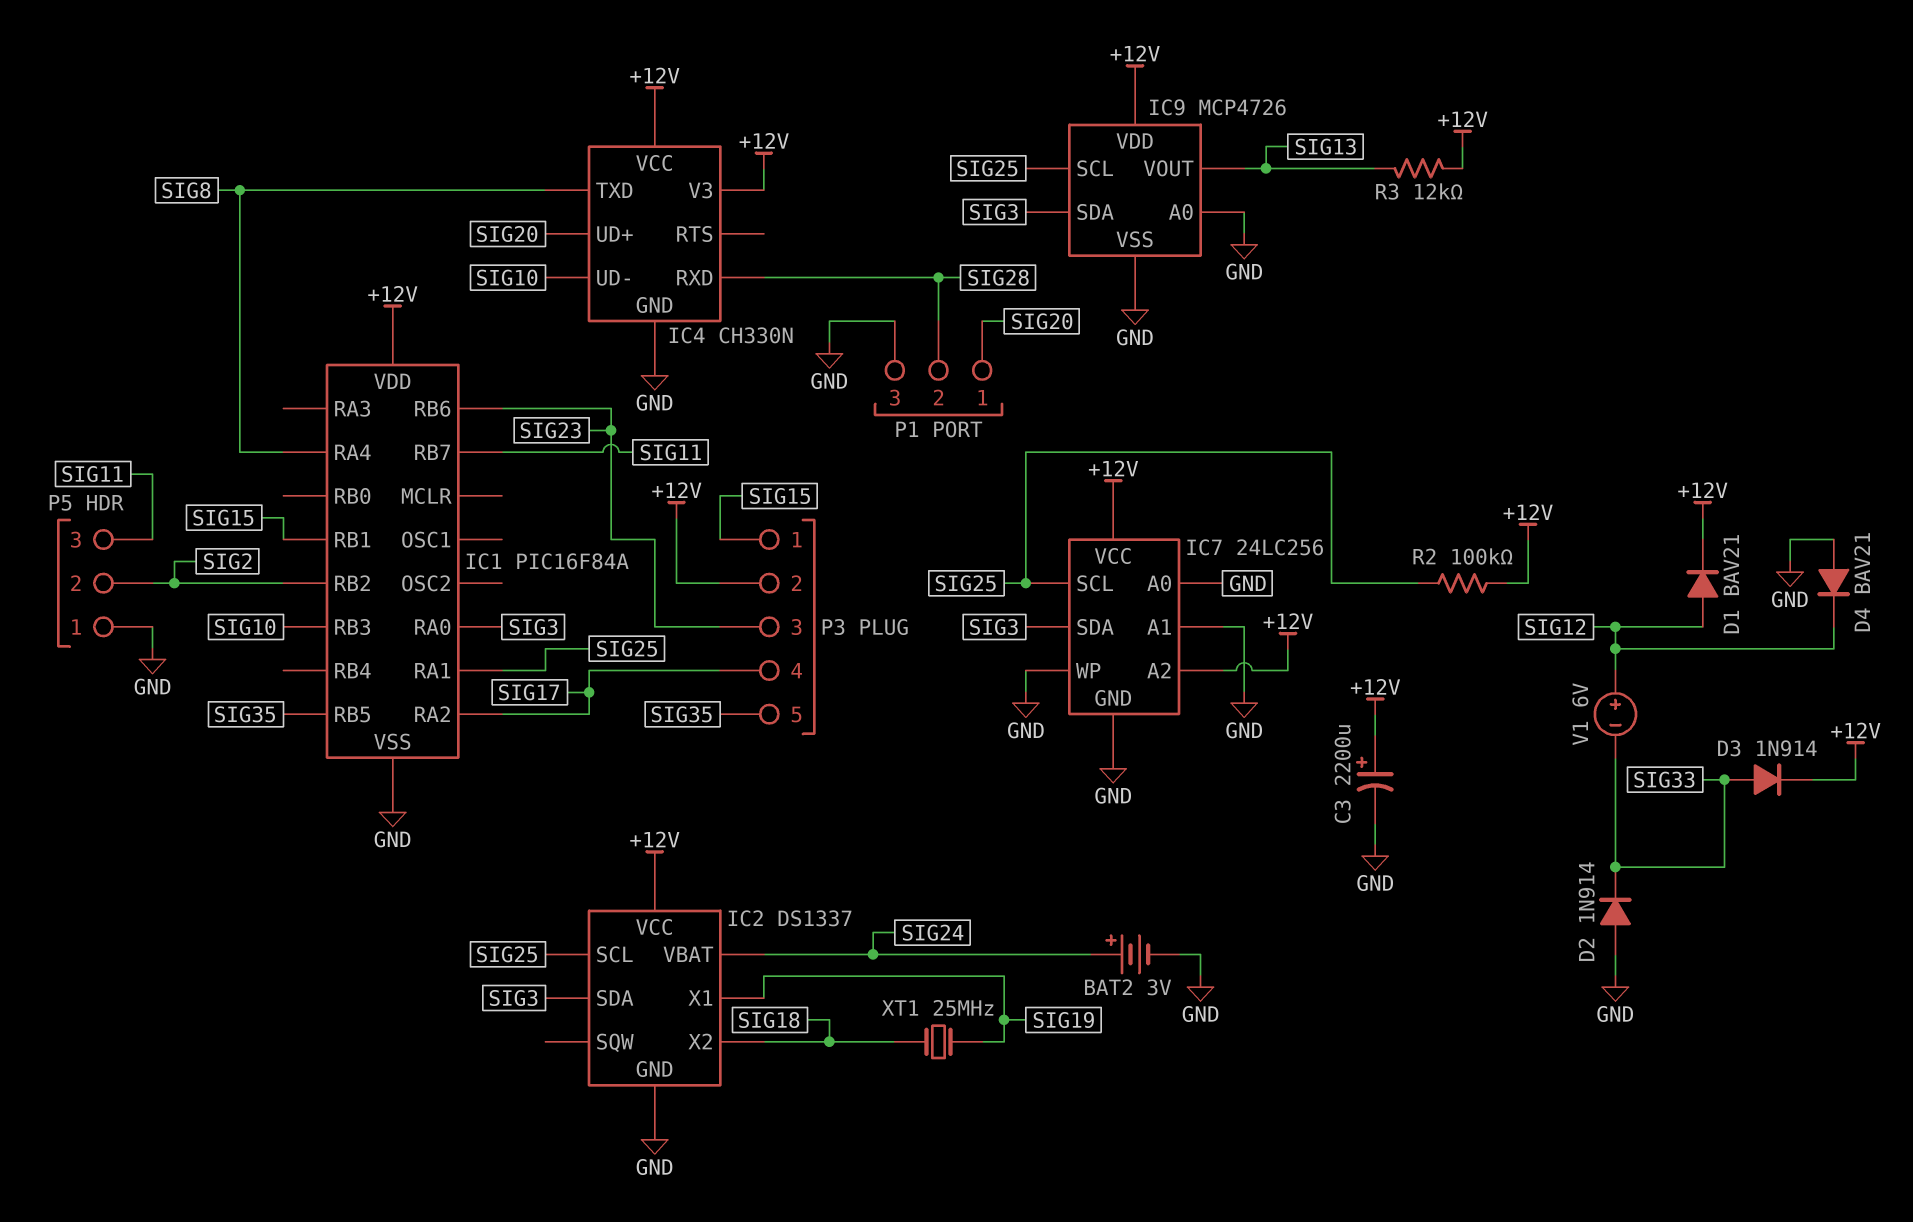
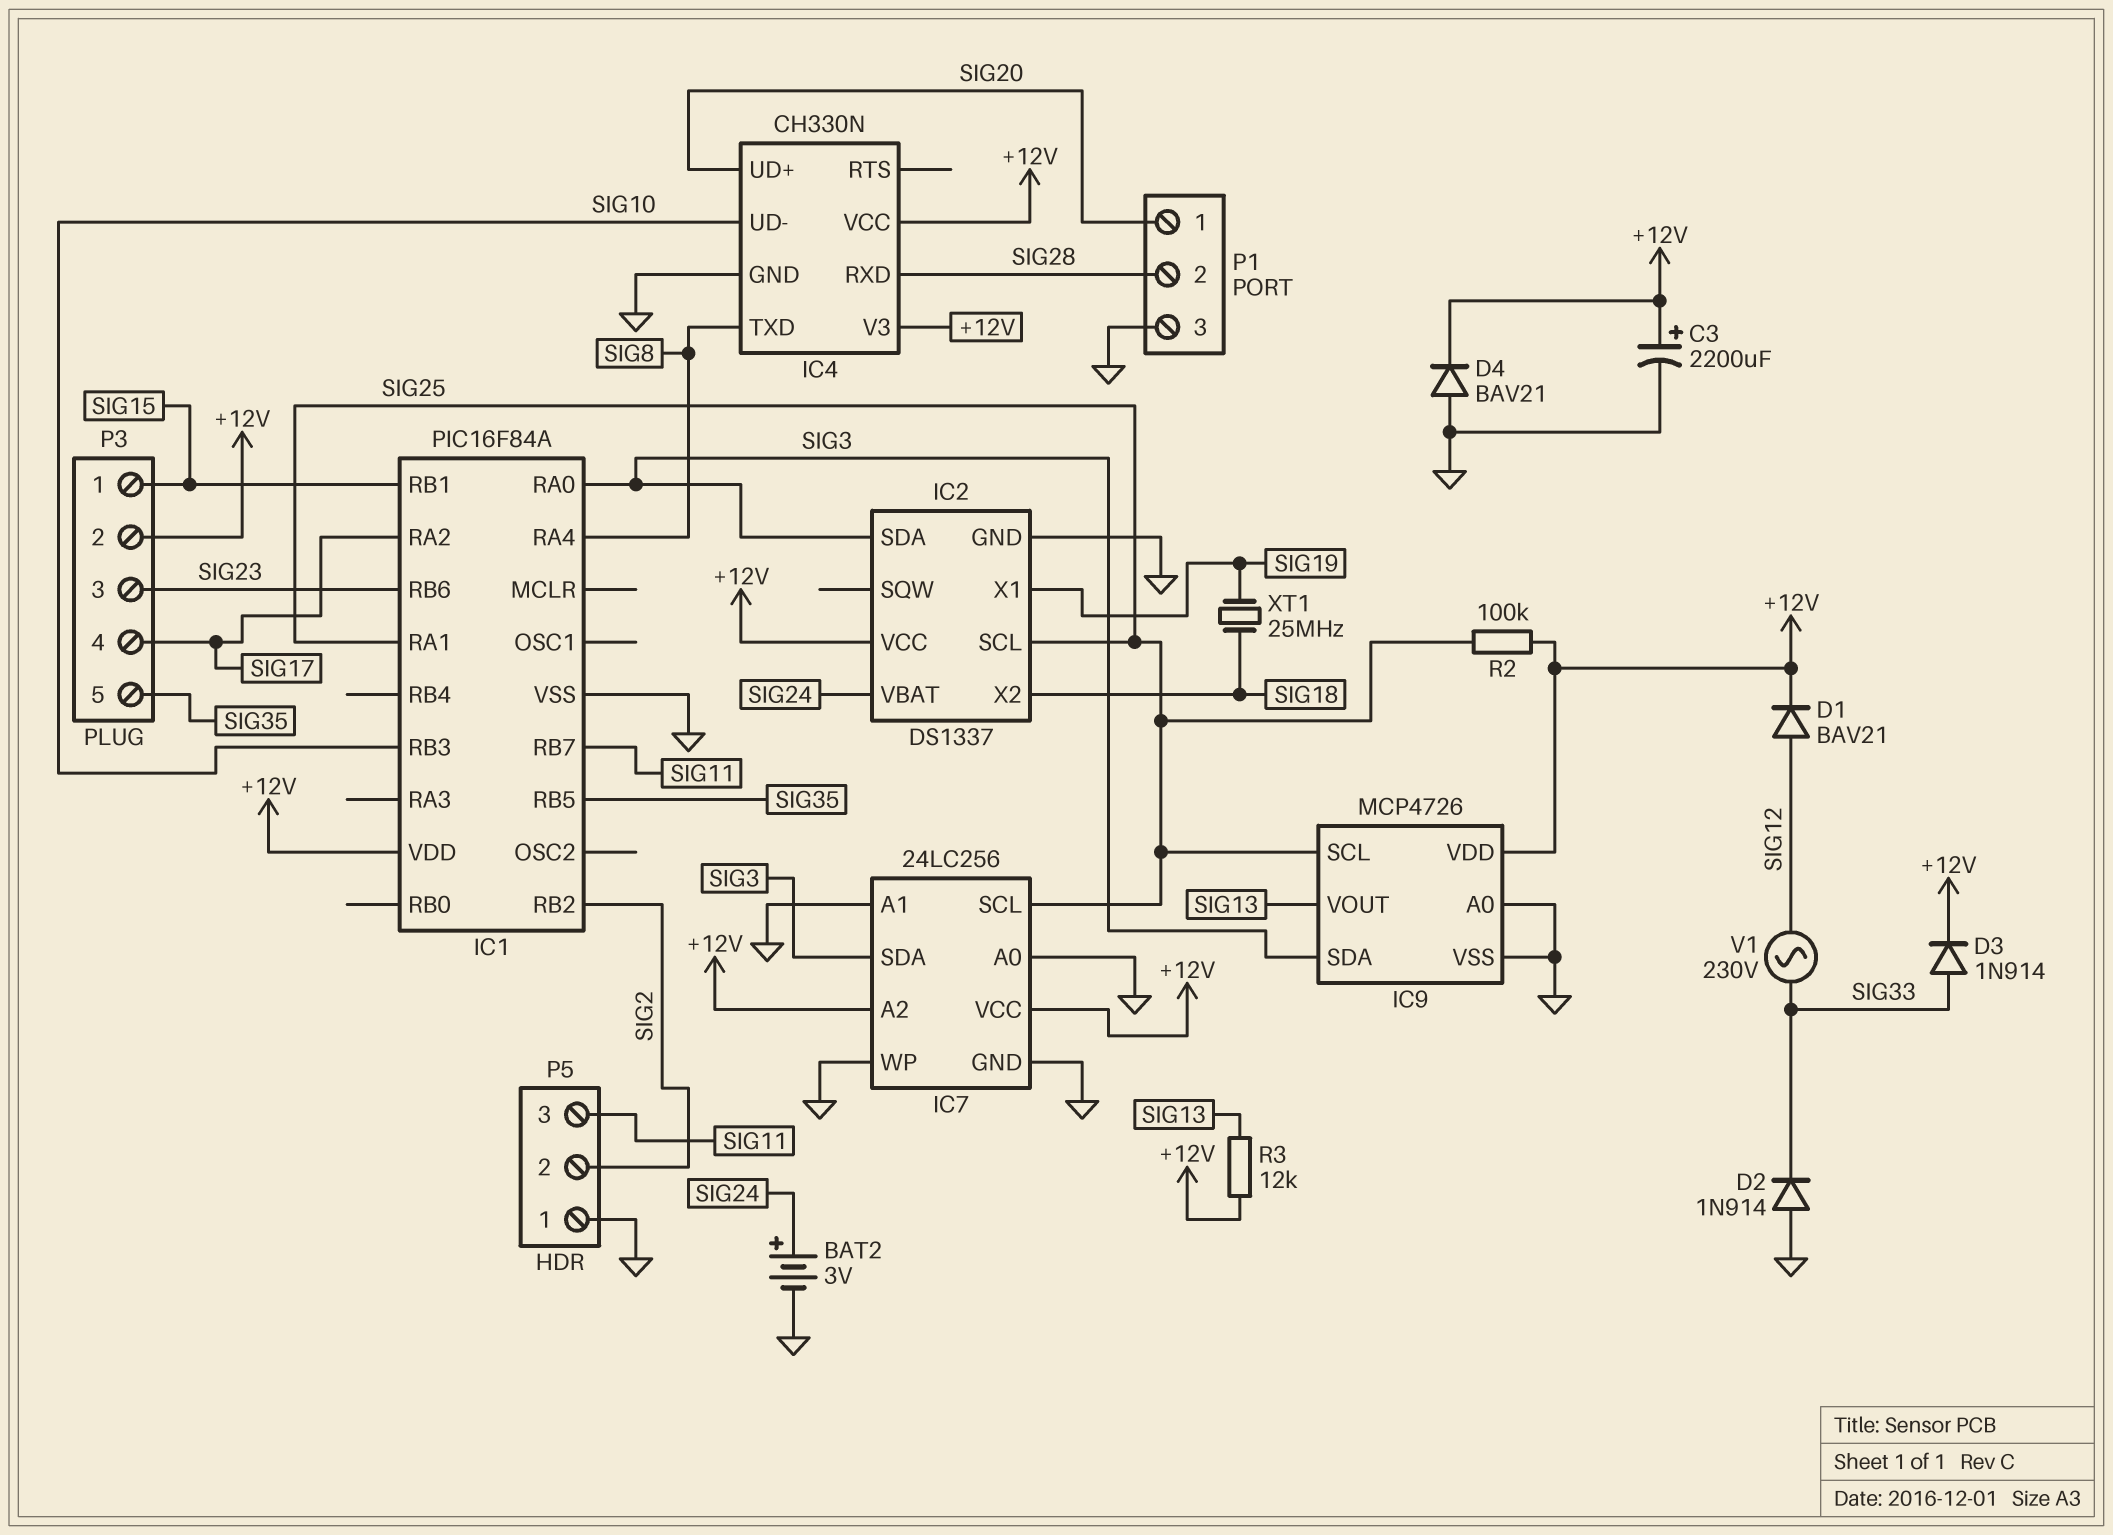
D4: diode BAV21 (A GND, K SIG12) -> diode BAV21 (A GND, K +12V)
V1: 6V (plus SIG12, minus SIG33) -> AC 230V (SIG12, SIG33)

